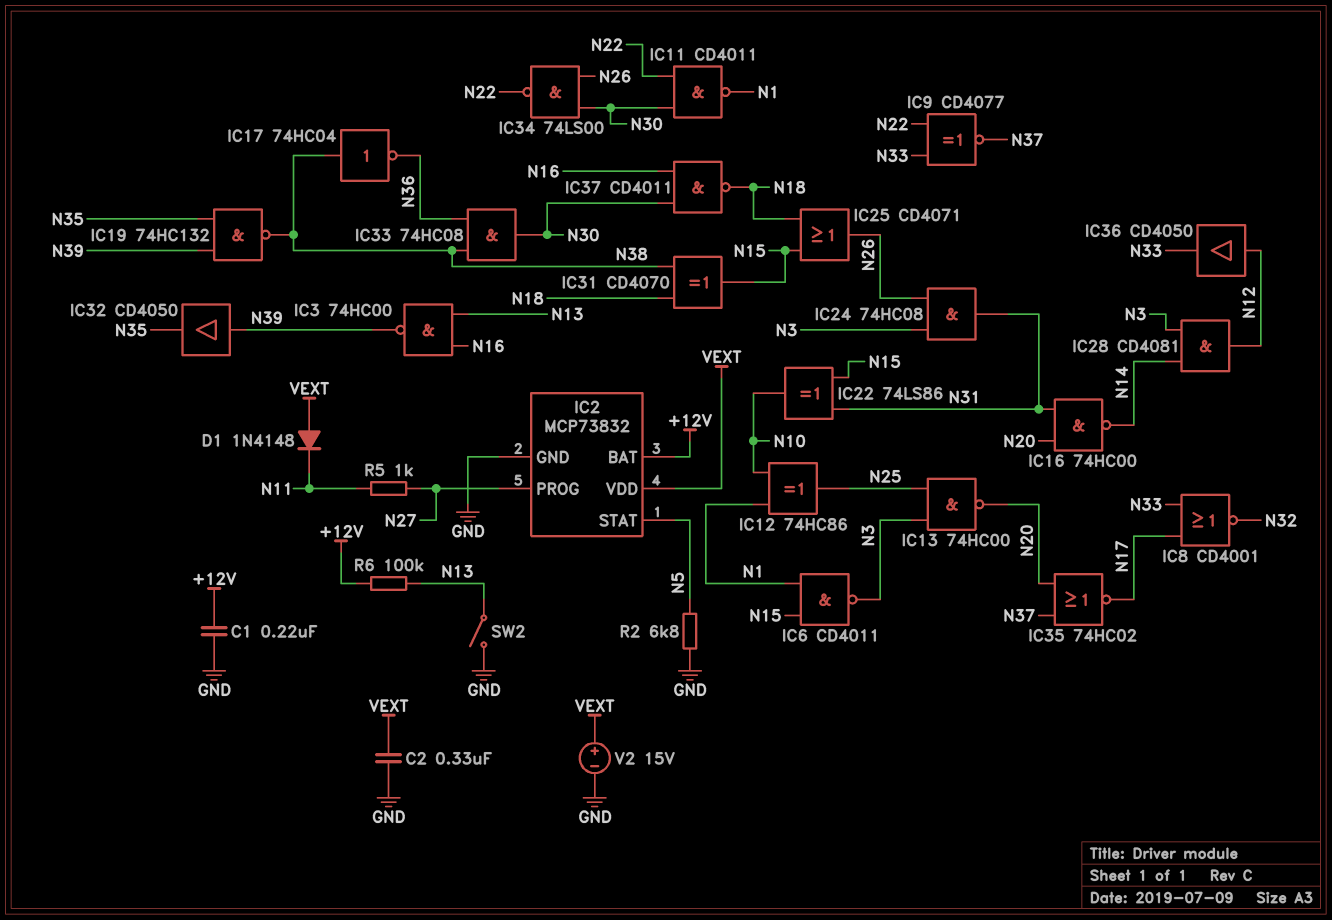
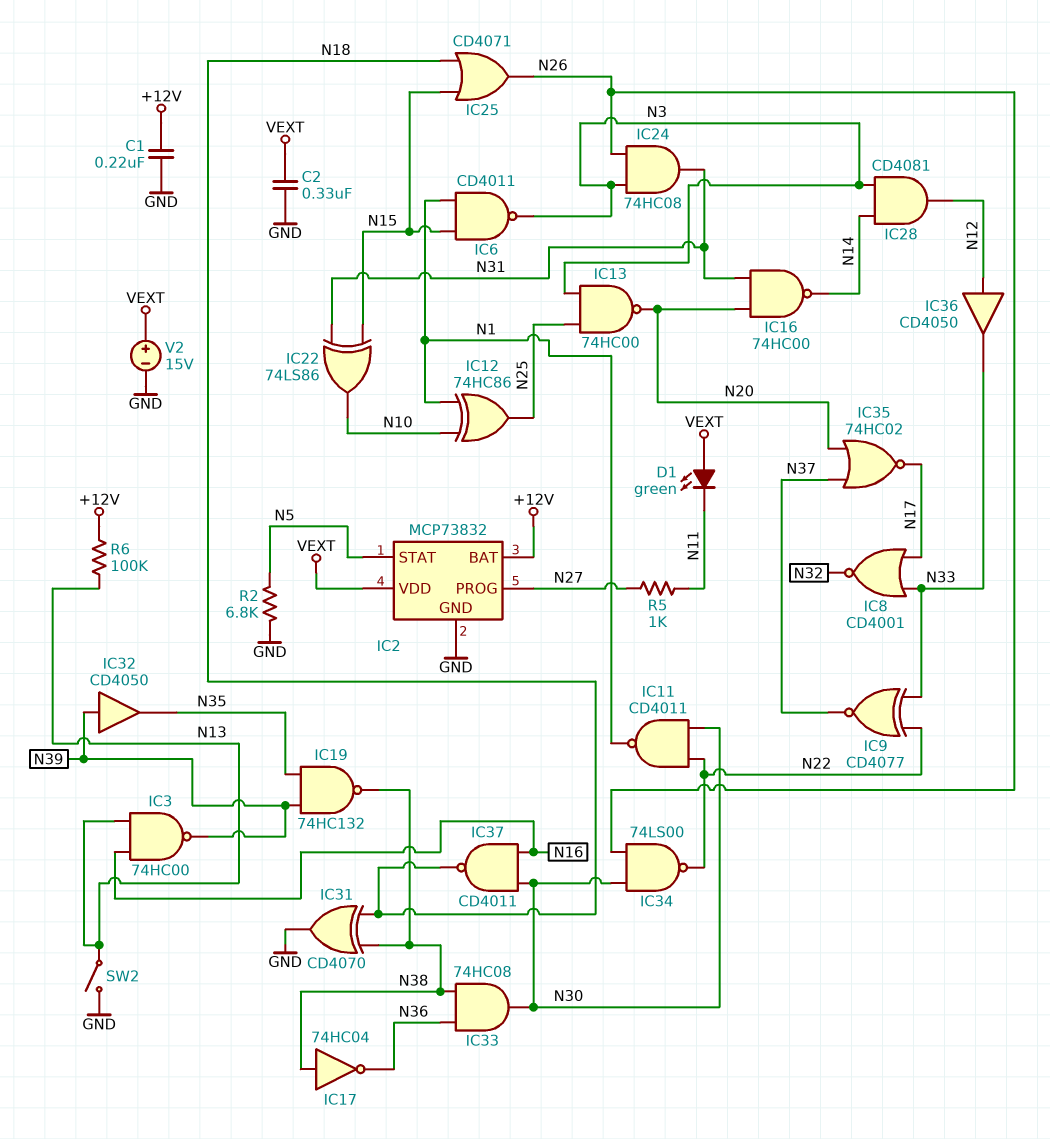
D1: diode 1N4148 (A VEXT, K N11) -> LED green (A VEXT, K N11)
IC31: XOR CD4070 (in N18, in N38, out N15) -> XOR CD4070 (in N18, in N38, out GND)

